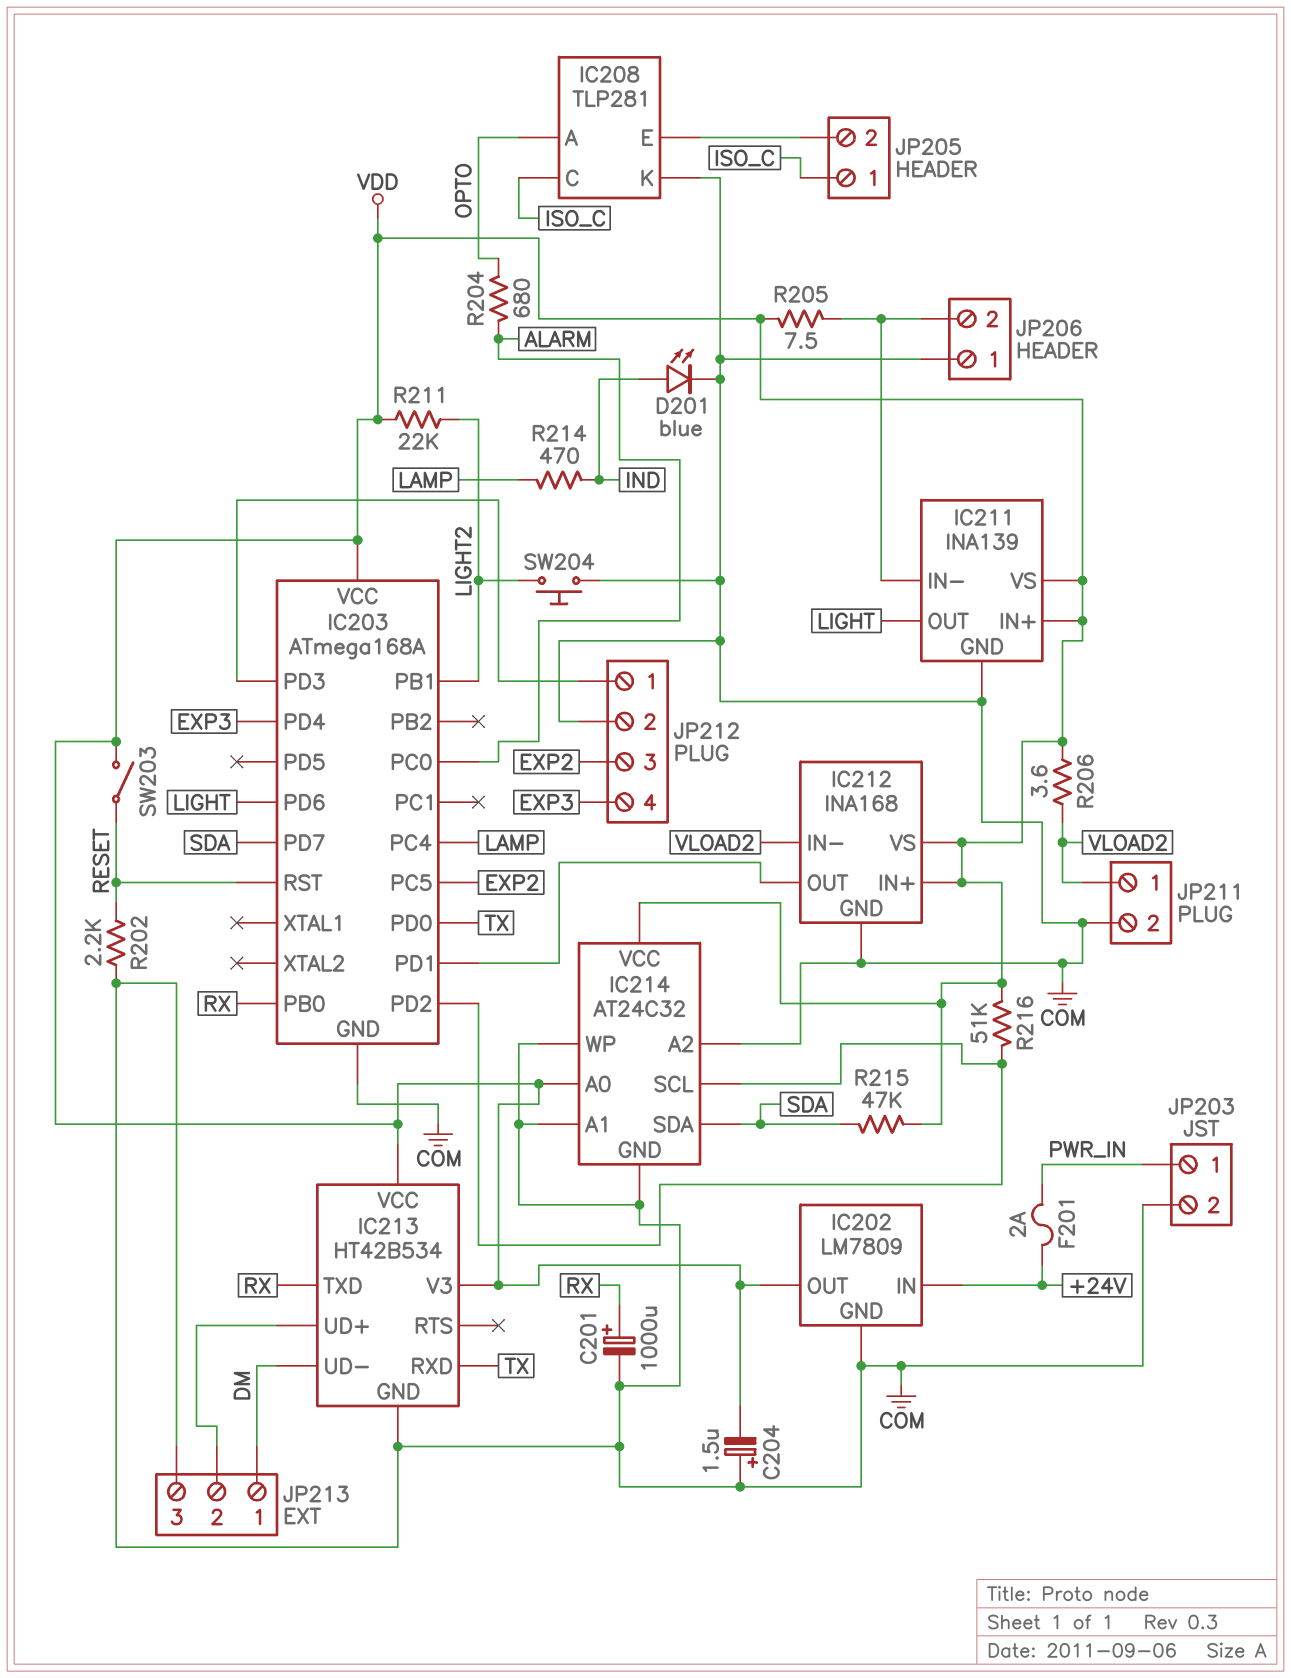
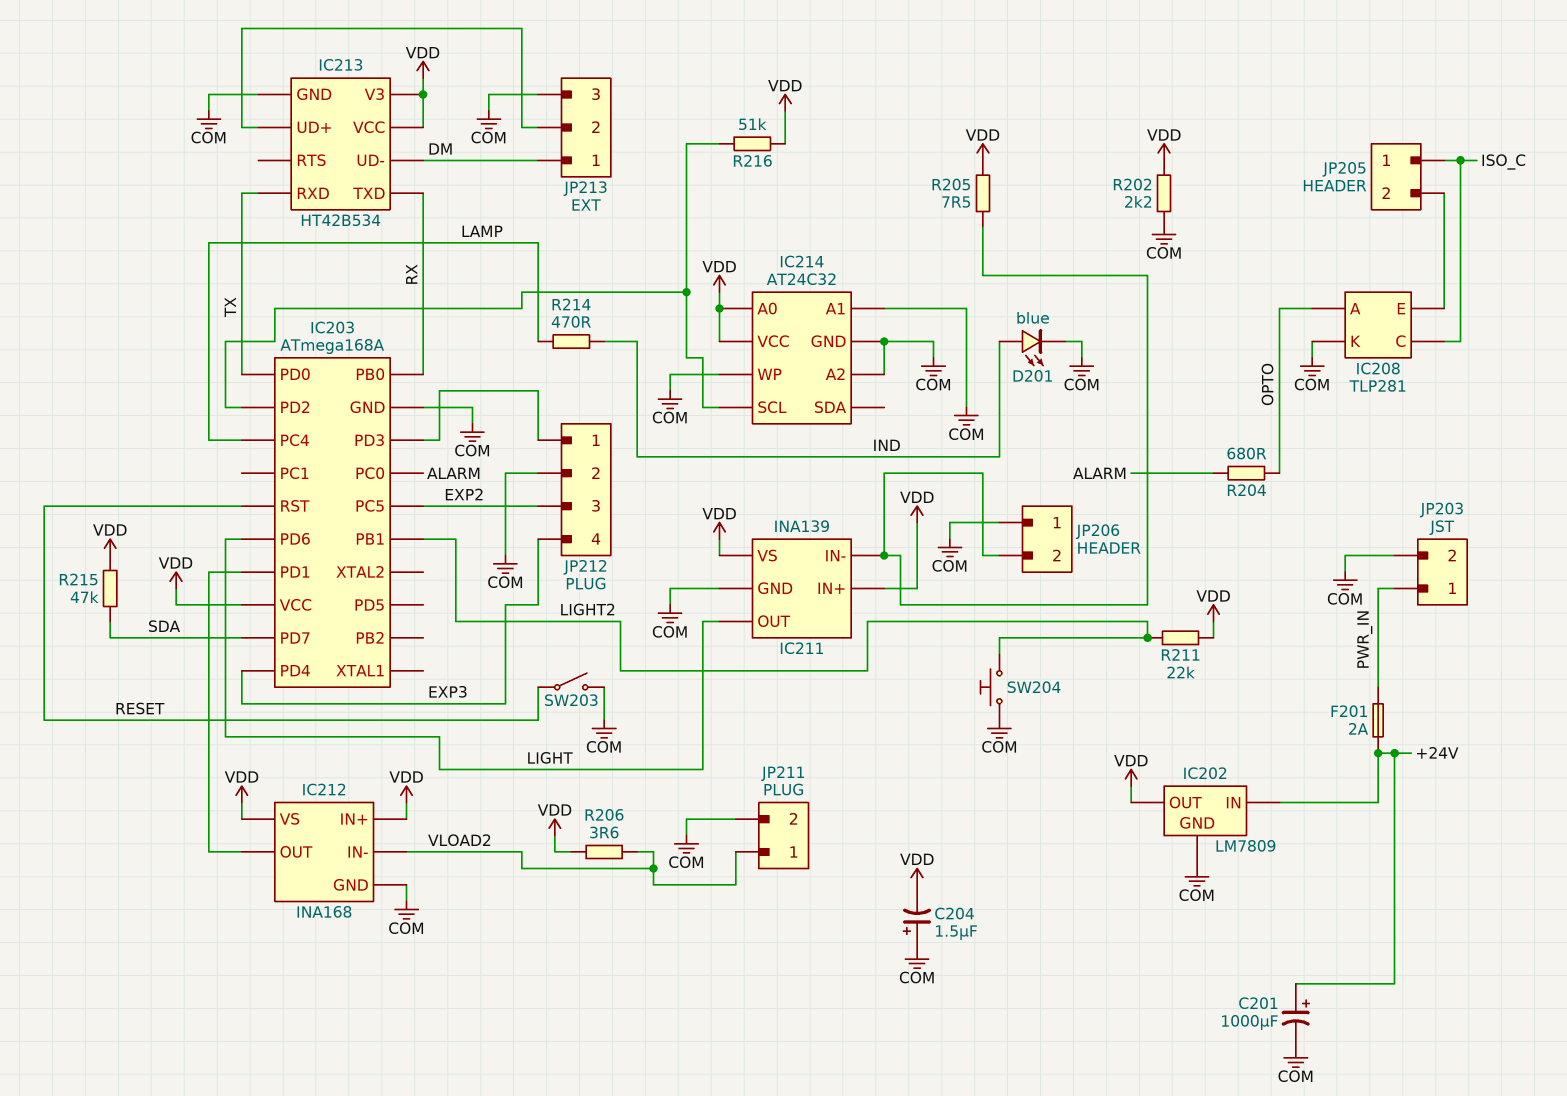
C201: 1000uF (plus RX, minus COM) -> 1000uF (plus +24V, minus COM)
IC214 pin SDA: SDA -> none
R202: 2.2k (COM, RESET) -> 2.2k (COM, VDD)
SW203: switch (RESET, VDD) -> switch (COM, RESET)

